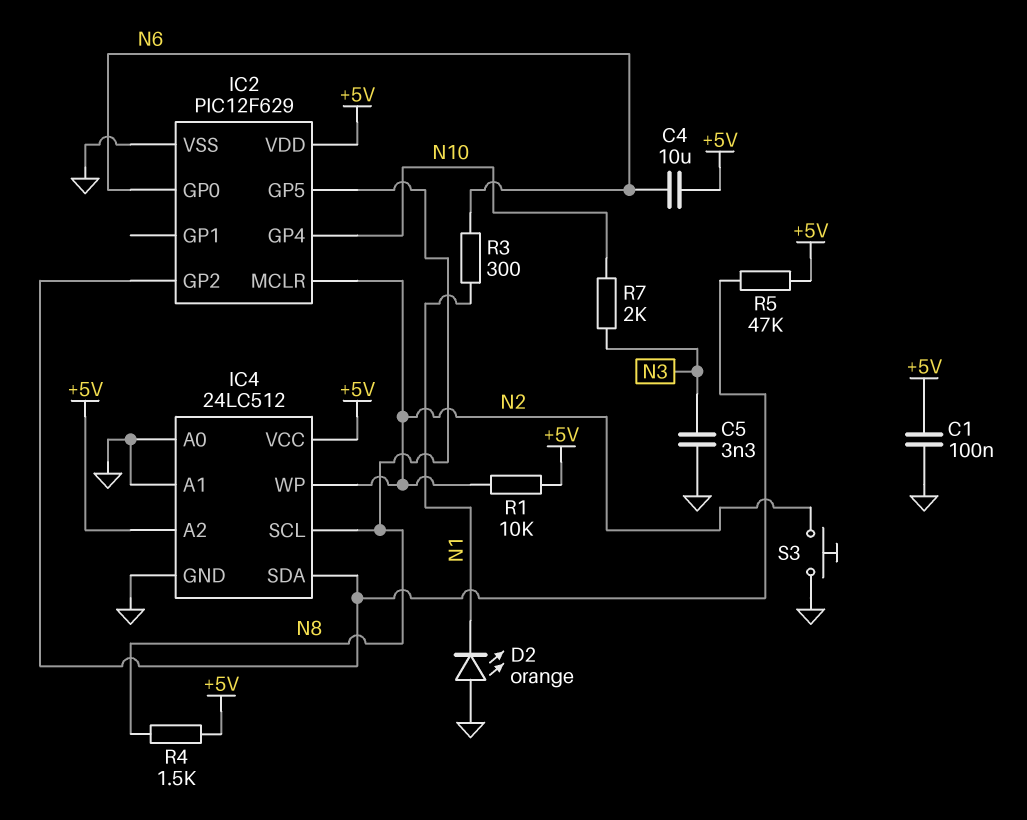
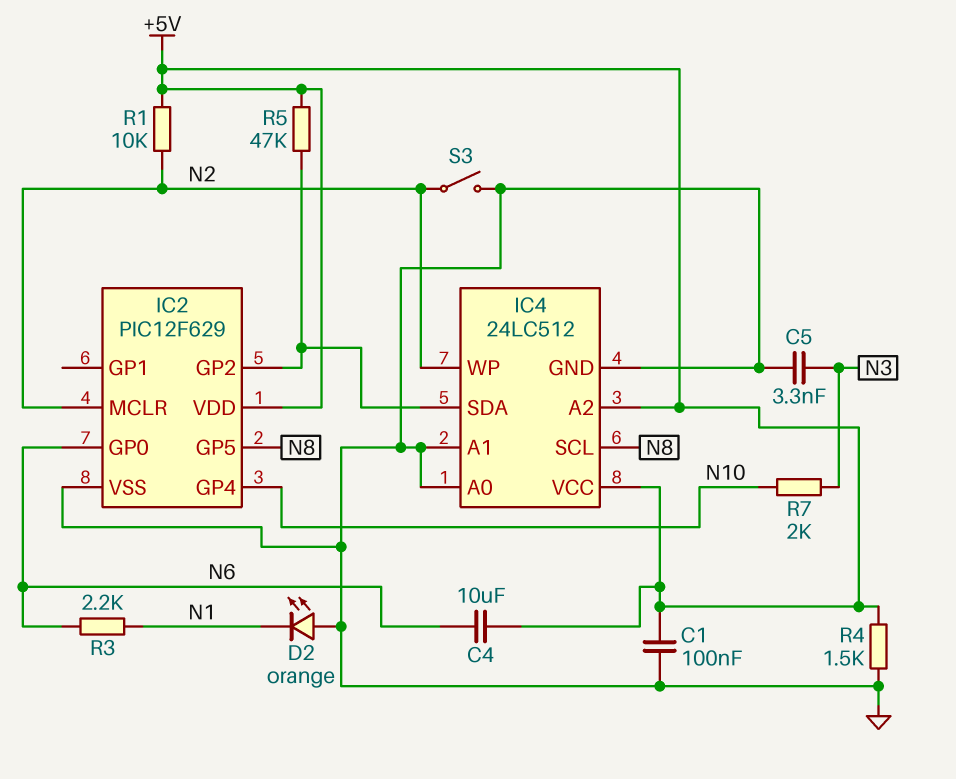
R3: 300 (N1, N6) -> 2.2k (N1, N6)
R4: 1.5k (+5V, N8) -> 1.5k (+5V, GND)
S3: button (GND, N2) -> switch (GND, N2)

